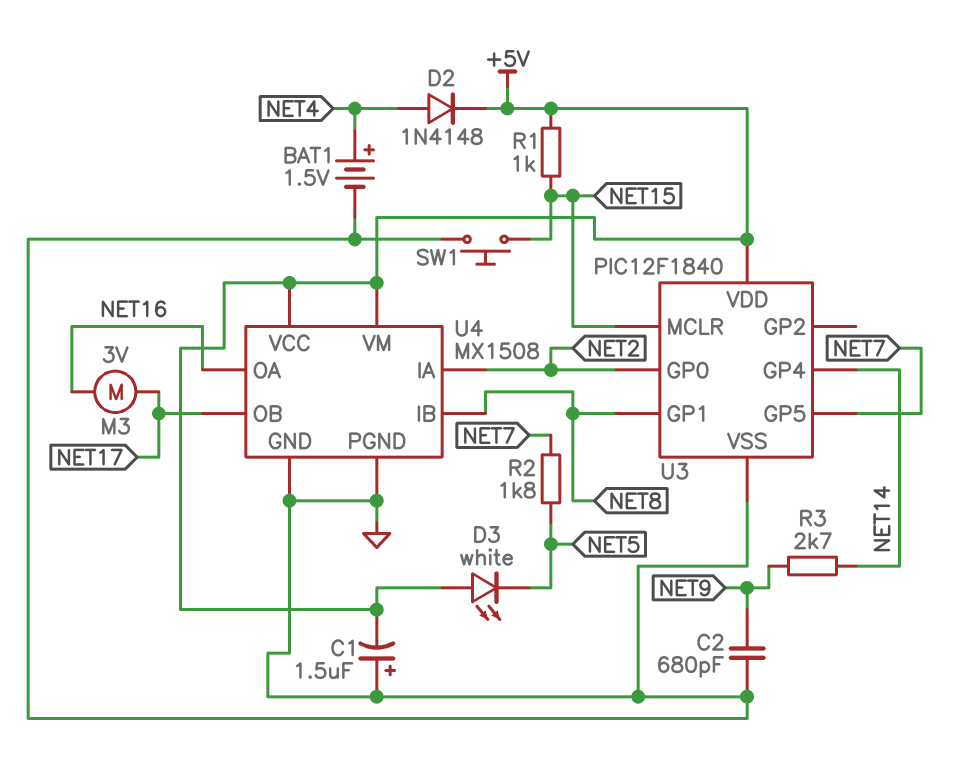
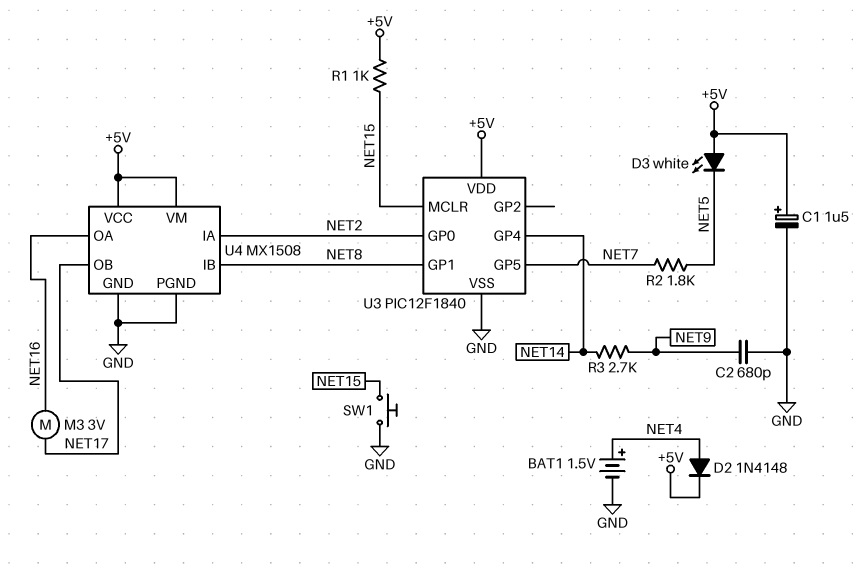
C1: 1.5uF (plus GND, minus +5V) -> 1.5uF (plus +5V, minus GND)

